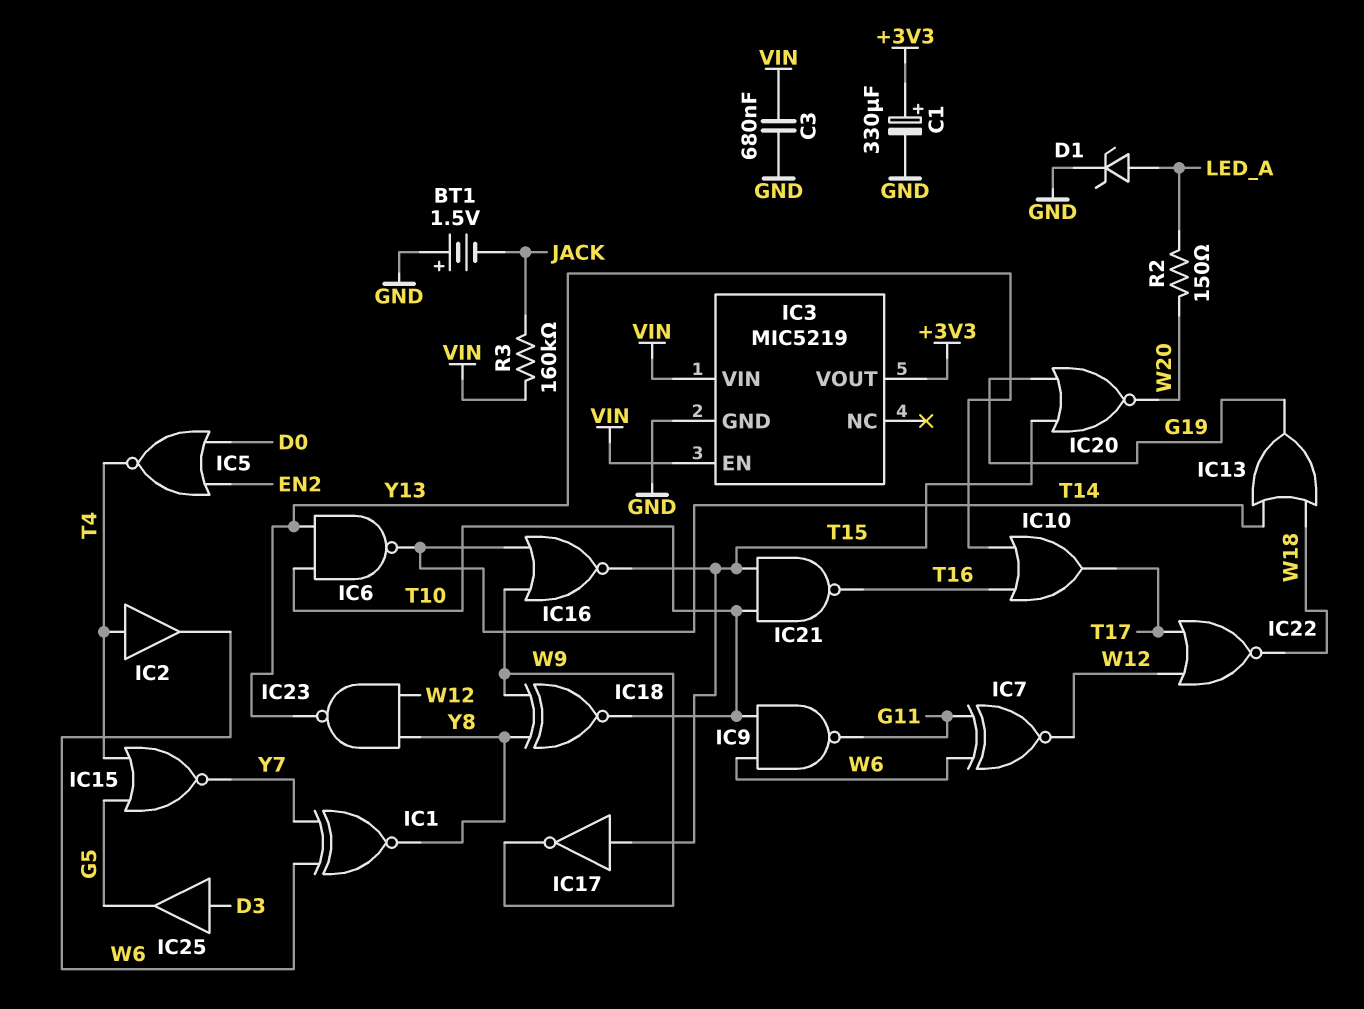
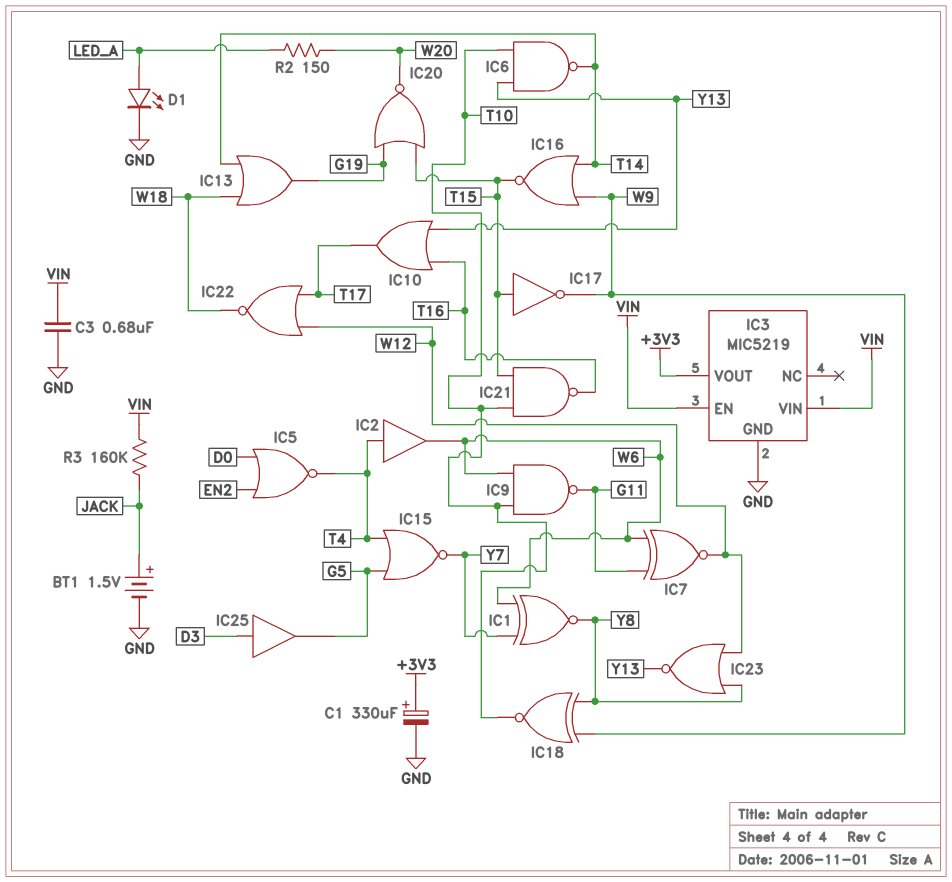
BT1: 1.5V (plus GND, minus JACK) -> 1.5V (plus JACK, minus GND)
D1: zener (A LED_A, K GND) -> LED (A LED_A, K GND)
IC23: NAND (in W12, in Y8, out Y13) -> NOR (in W12, in Y8, out Y13)

